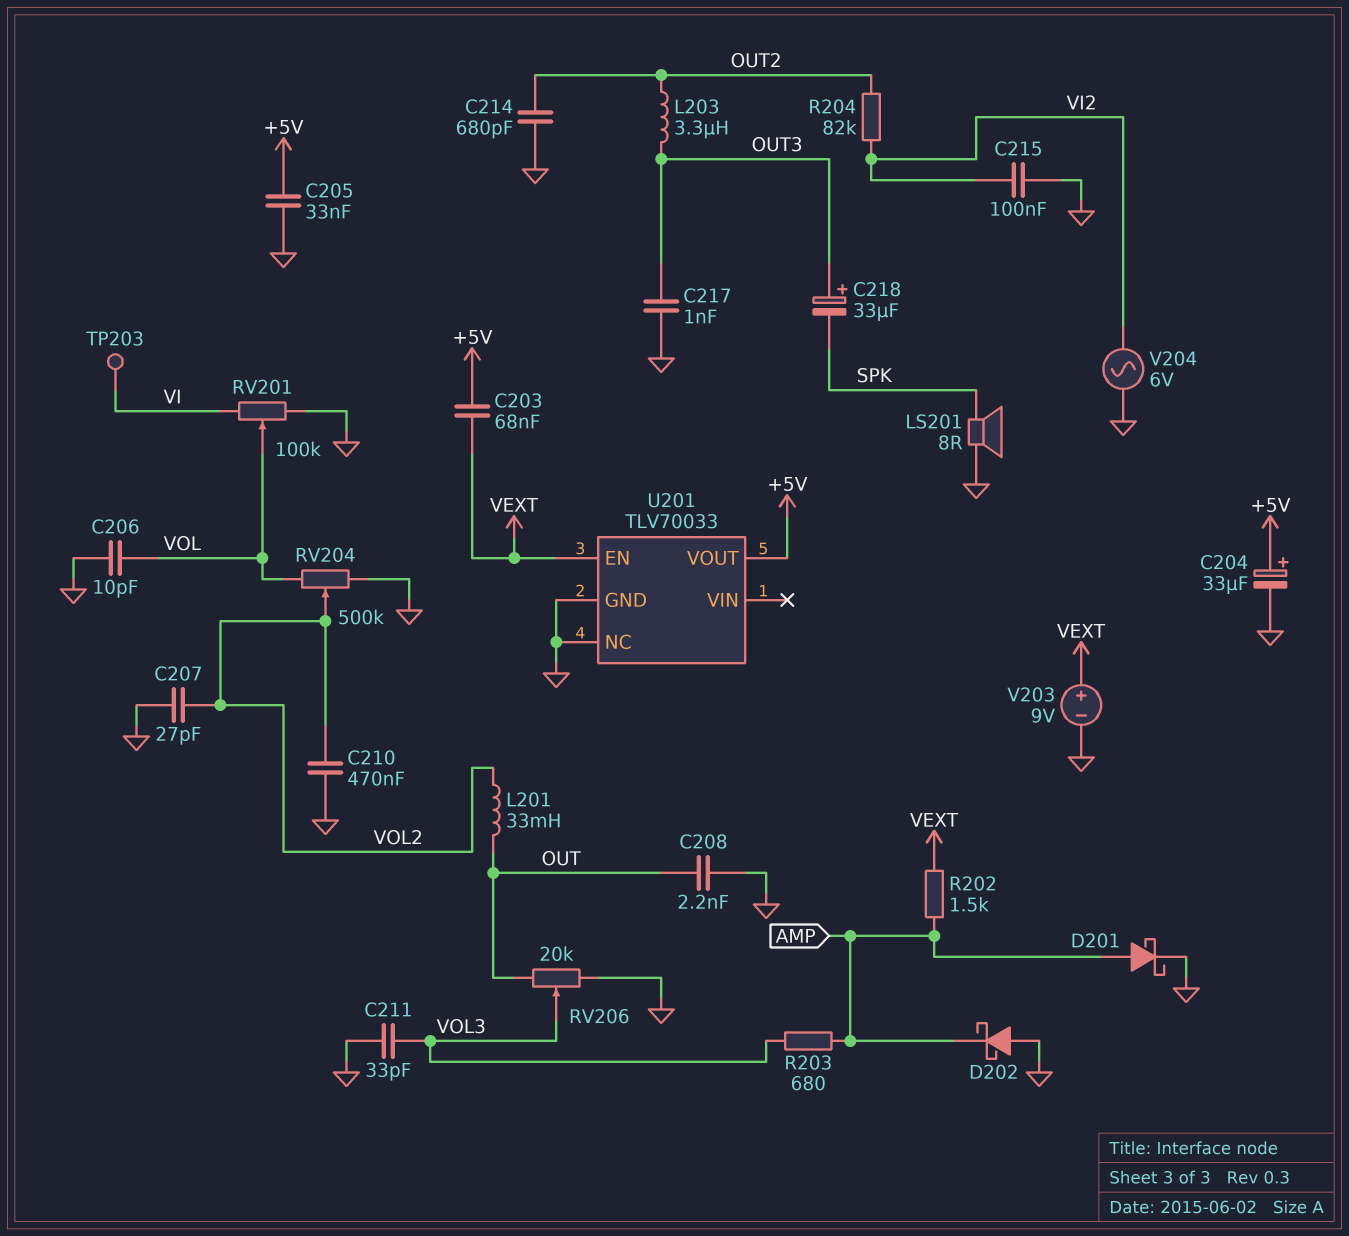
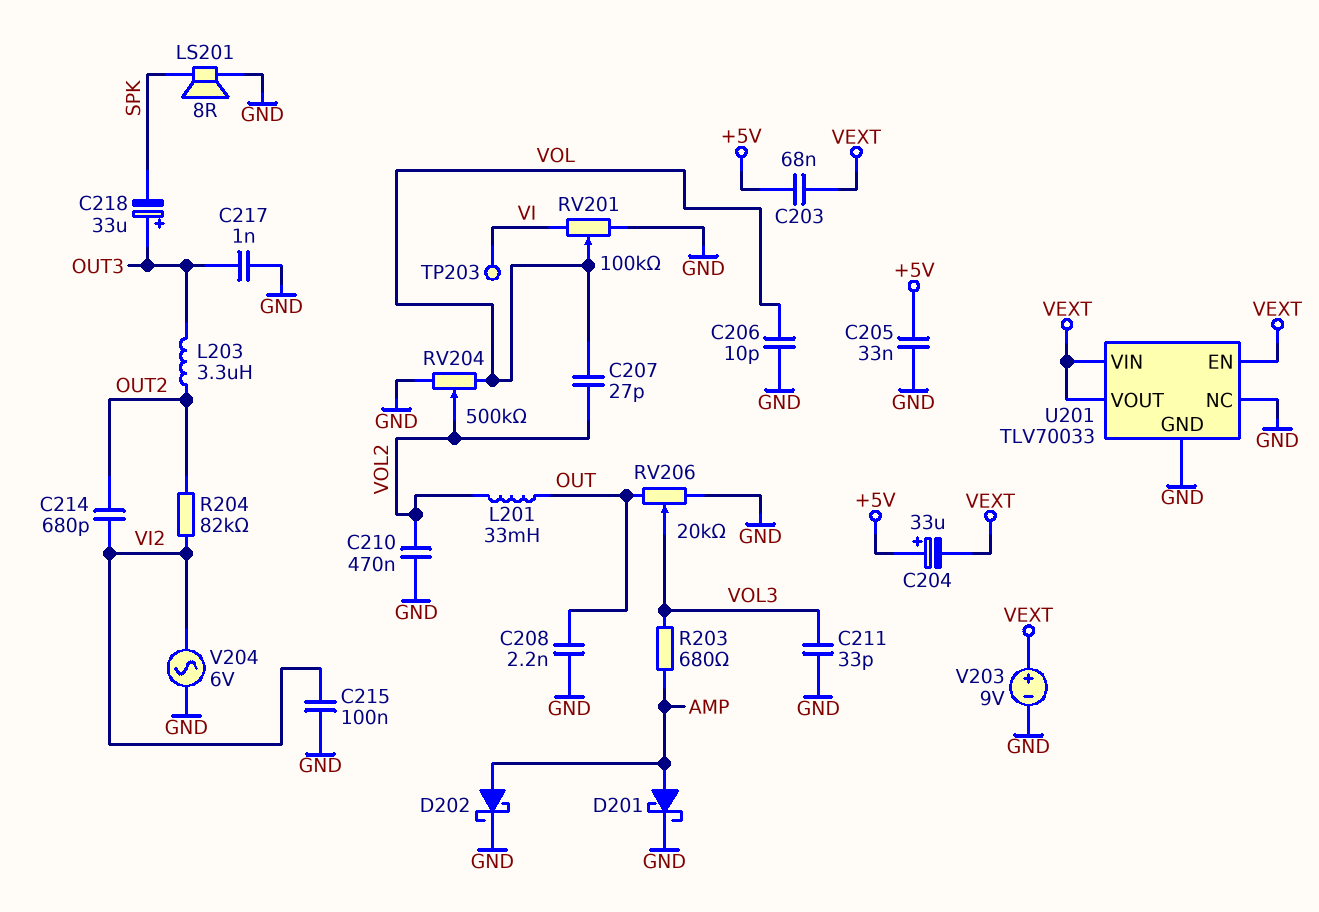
C204: 33uF (plus +5V, minus GND) -> 33uF (plus +5V, minus VEXT)
C207: 27pF (GND, VOL2) -> 27pF (VOL, VOL2)
C214: 680pF (GND, OUT2) -> 680pF (OUT2, VI2)
D202: schottky (A GND, K AMP) -> schottky (A AMP, K GND)
R202: 1.5k (AMP, VEXT) -> none
U201 pin VIN: none -> VEXT
U201 pin VOUT: +5V -> VEXT

